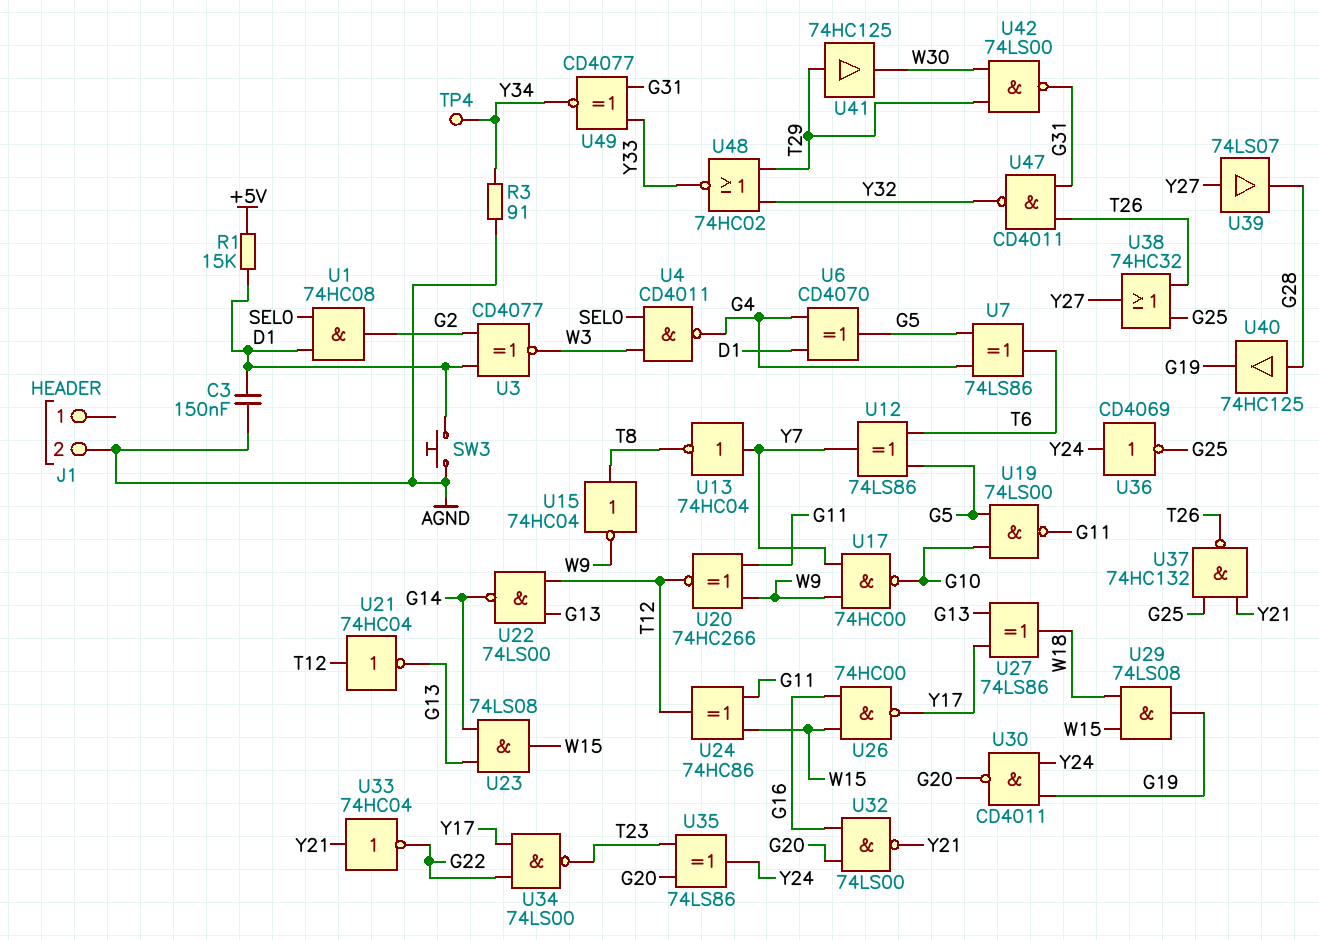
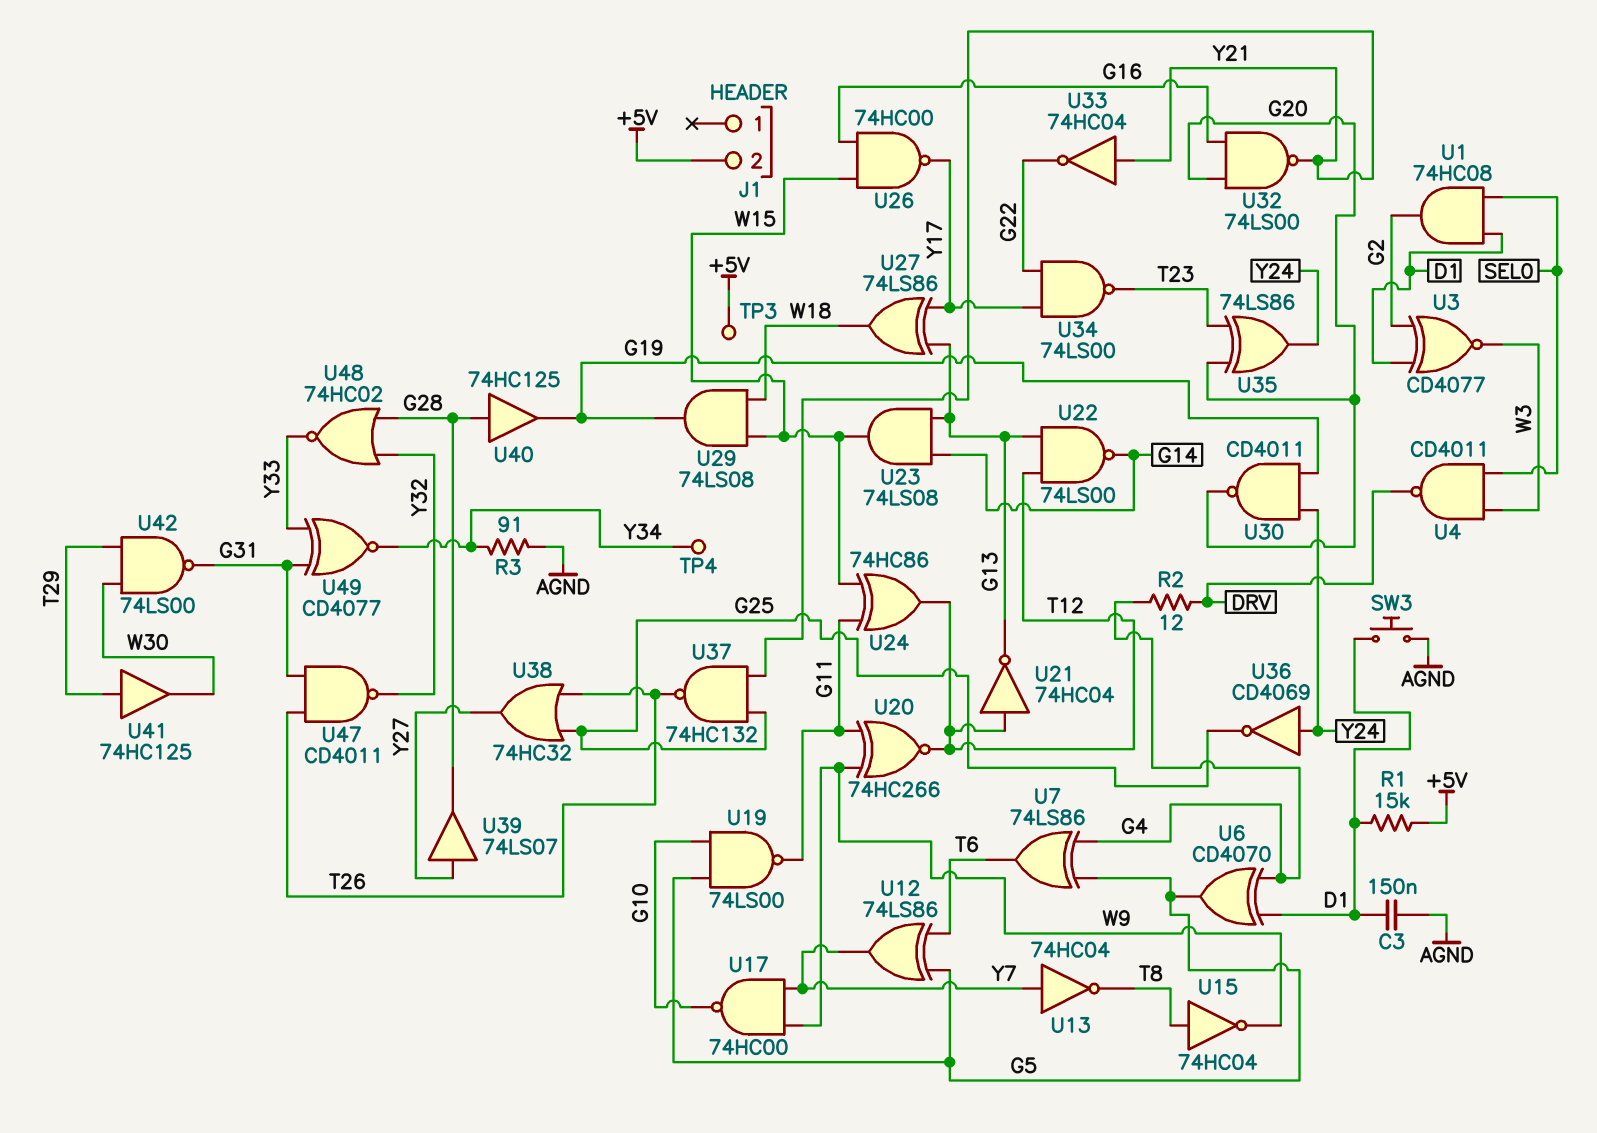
J1 pin 2: AGND -> +5V
R2: none -> 12 (DRV, G4)
TP3: none -> test point (+5V)
U4: NAND CD4011 (in SEL0, in W3, out G4) -> NAND CD4011 (in SEL0, in W3, out DRV)
U48: NOR 74HC02 (in T29, in Y32, out Y33) -> NOR 74HC02 (in G28, in Y32, out Y33)

